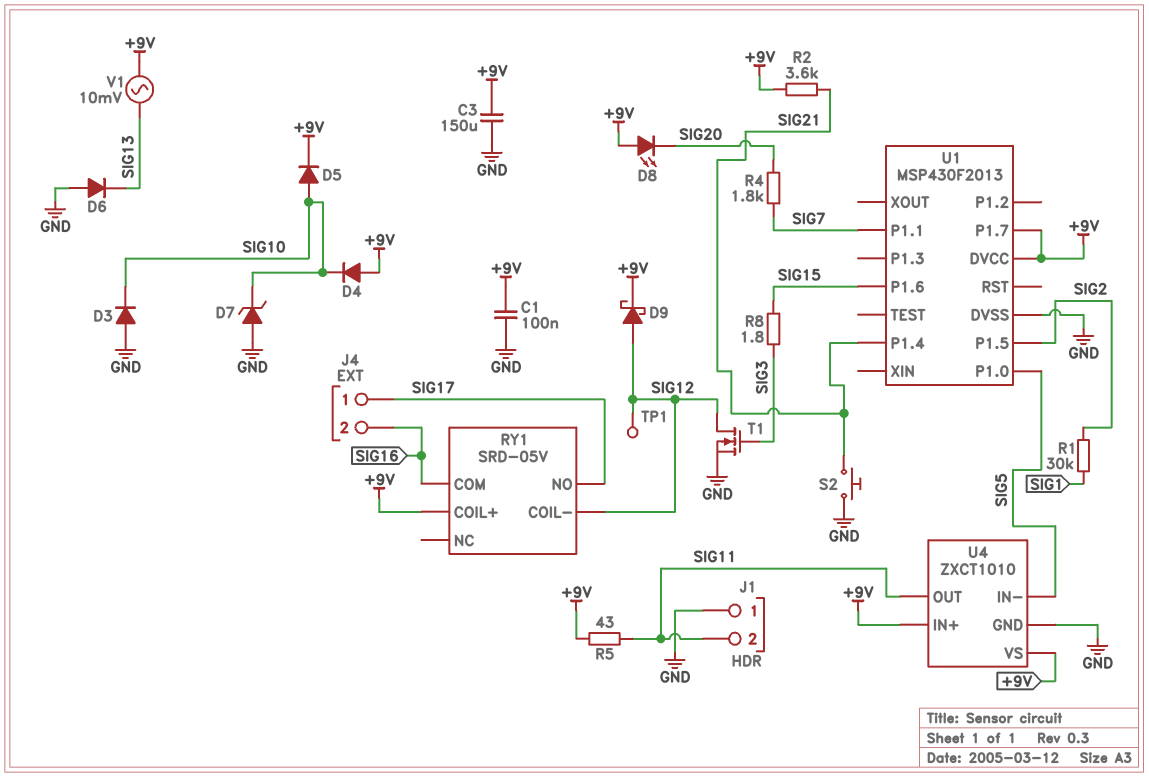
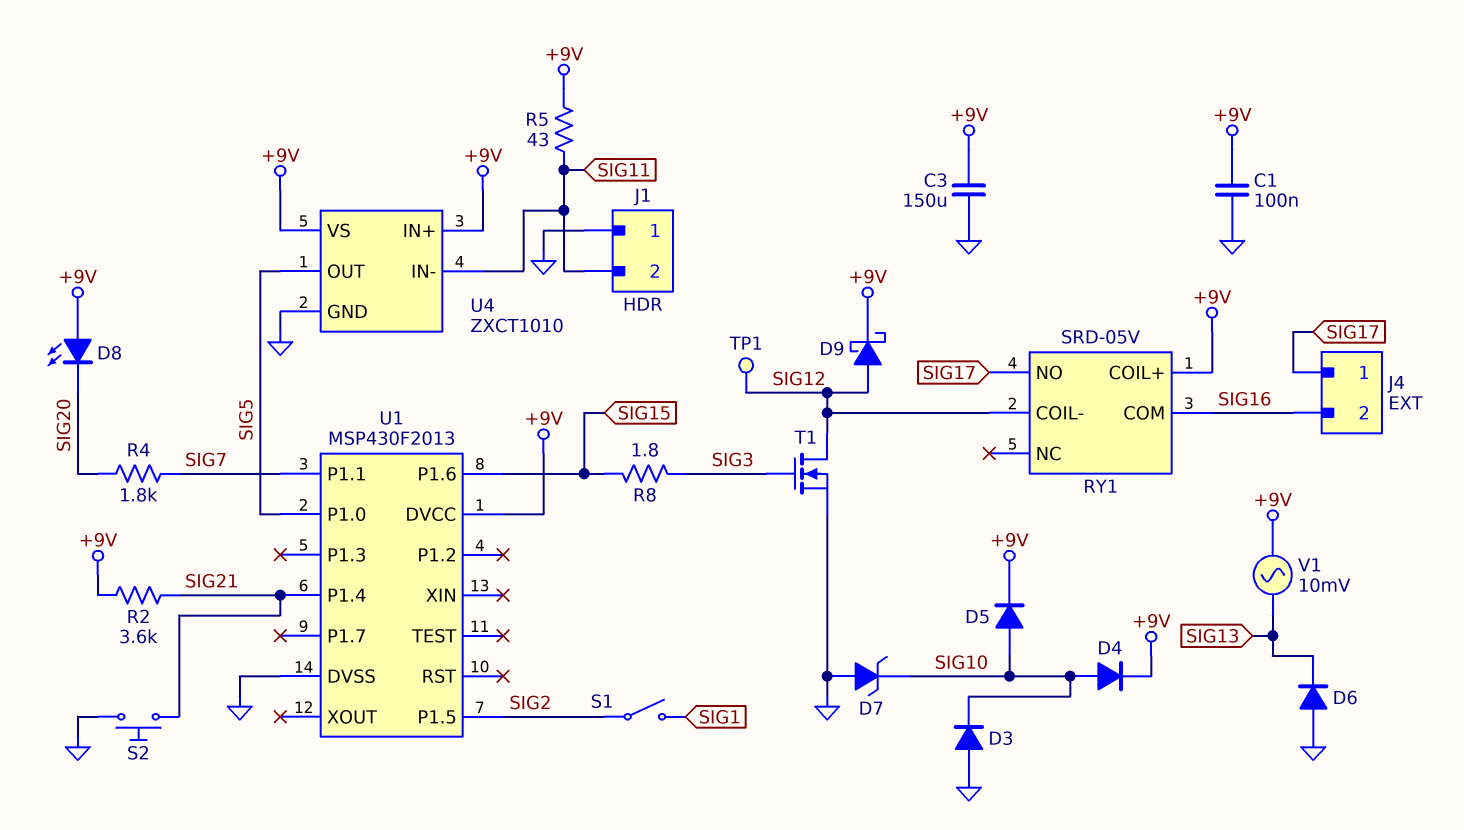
D4: diode (A +9V, K SIG10) -> diode (A SIG10, K +9V)
R1: 30k (SIG1, SIG2) -> none
S1: none -> switch (SIG1, SIG2)
U1 pin P1.7: +9V -> none
U4 pin IN-: SIG5 -> SIG11
U4 pin OUT: SIG11 -> SIG5

